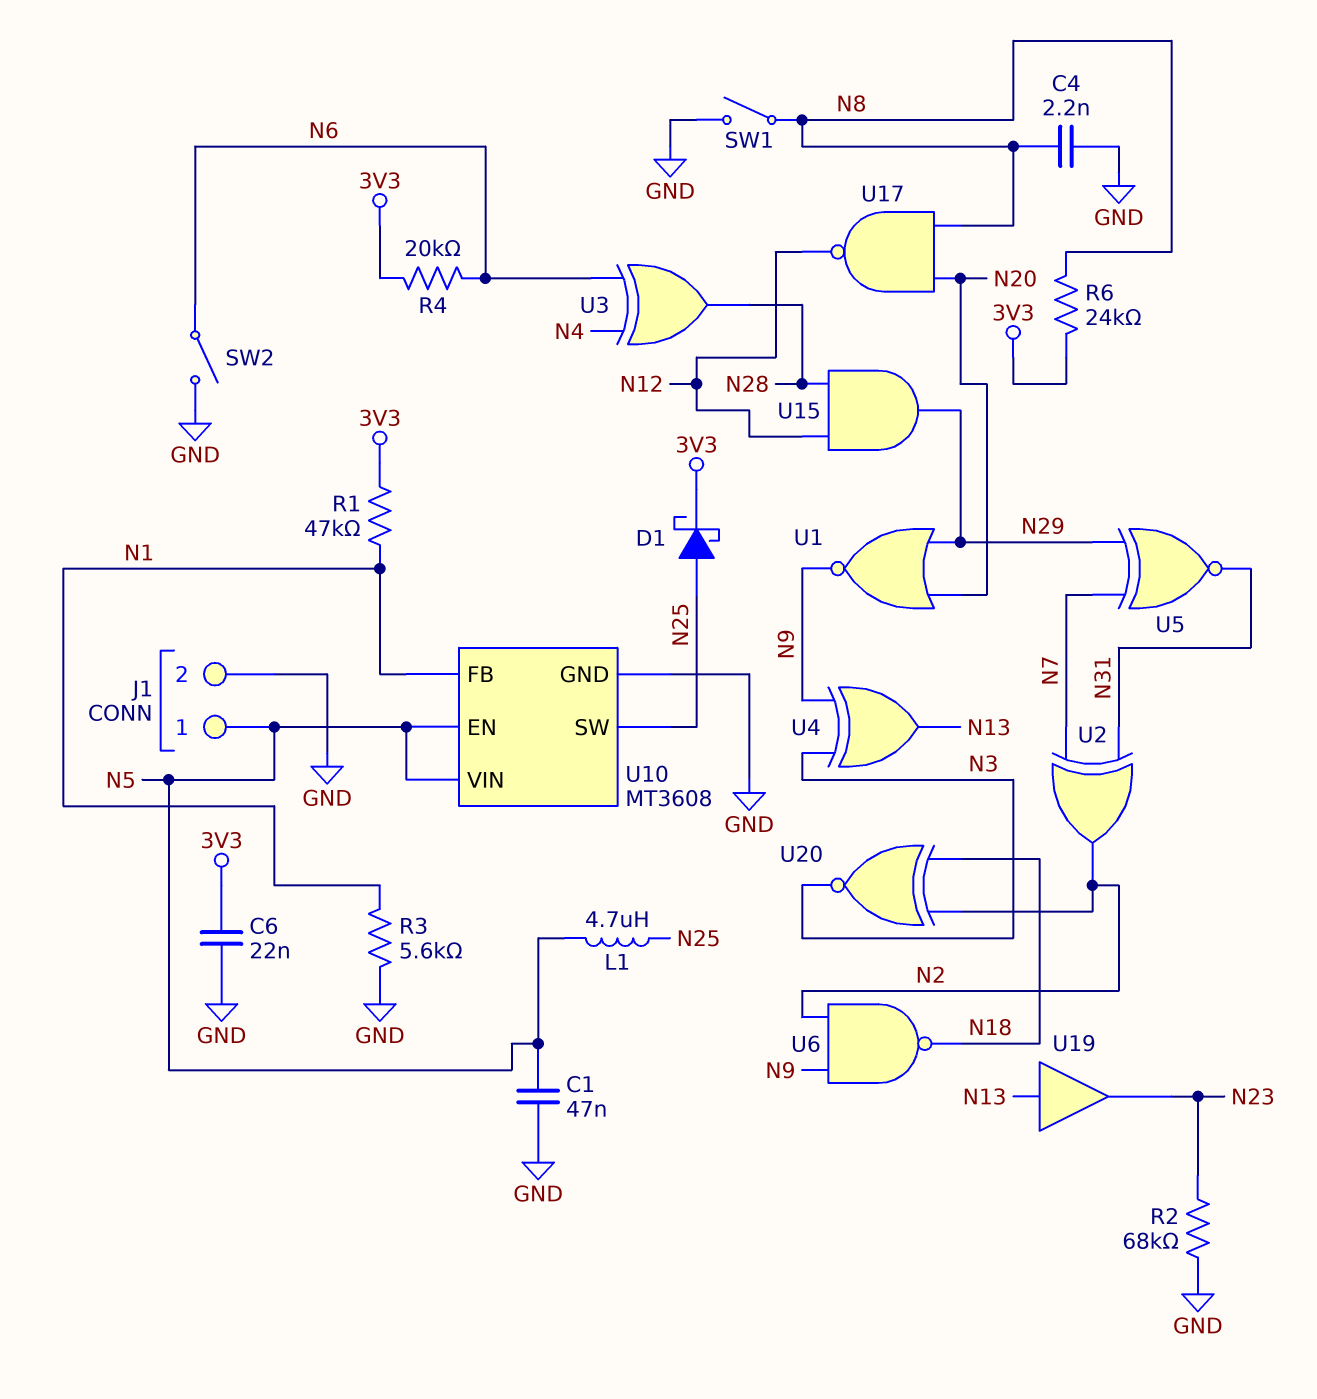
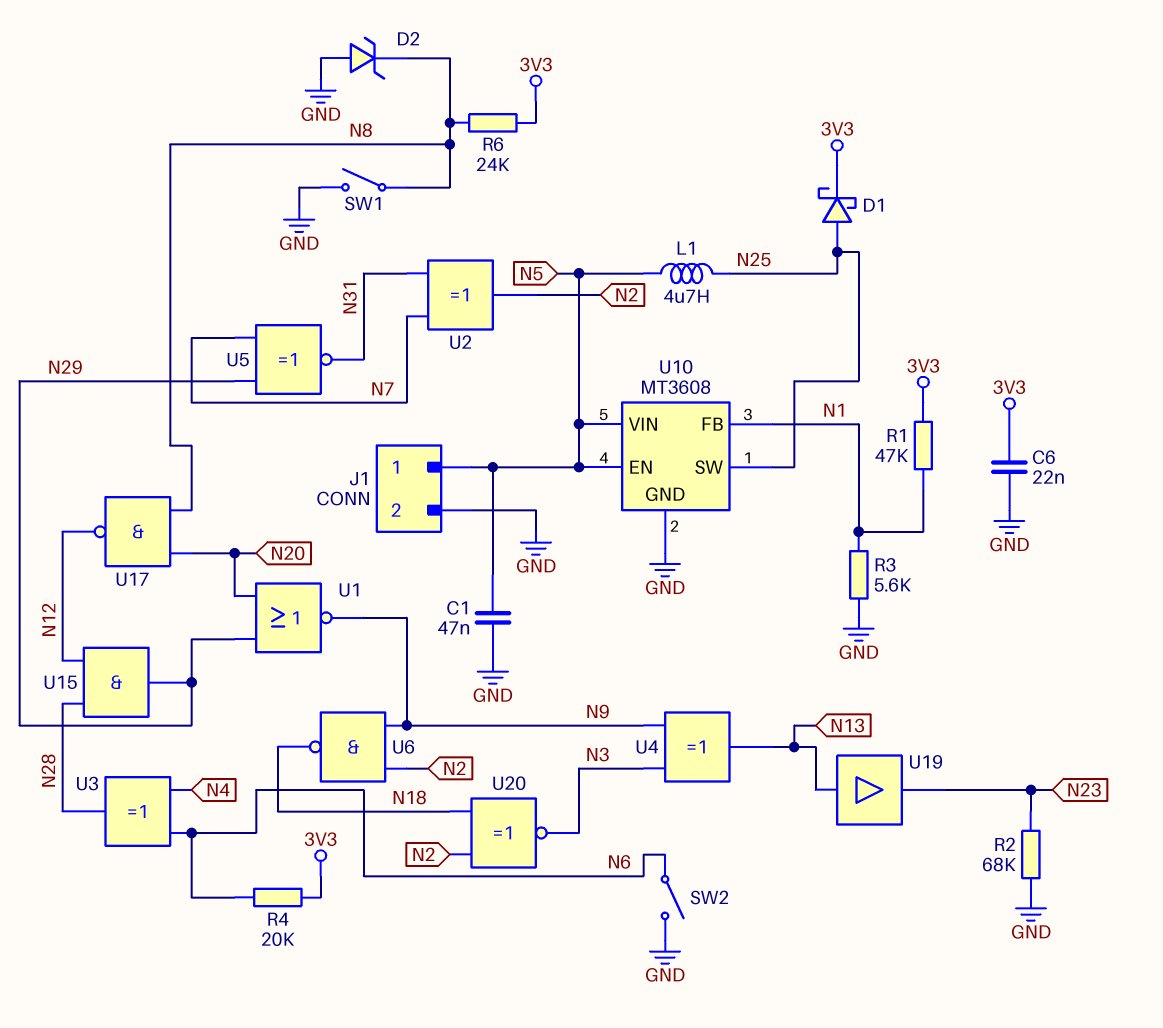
C4: 2.2nF (GND, N8) -> none
D2: none -> zener (A GND, K N8)

